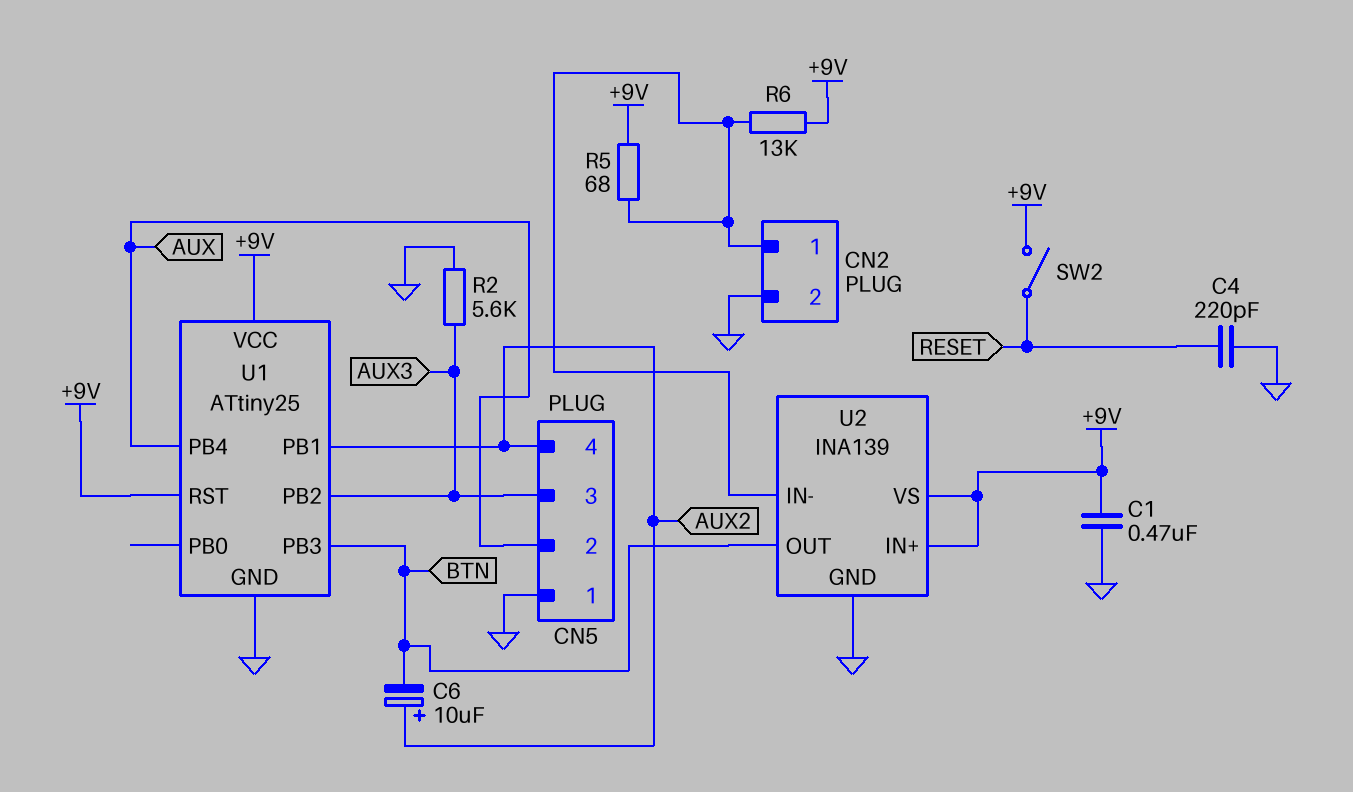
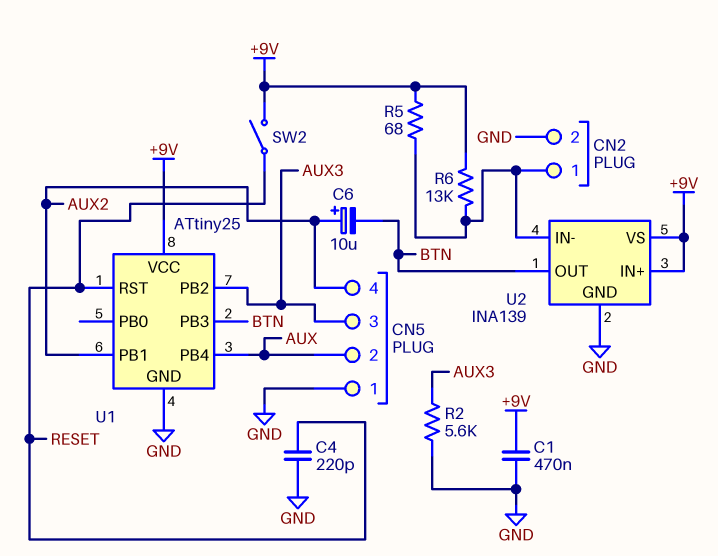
U1 pin RST: +9V -> RESET

